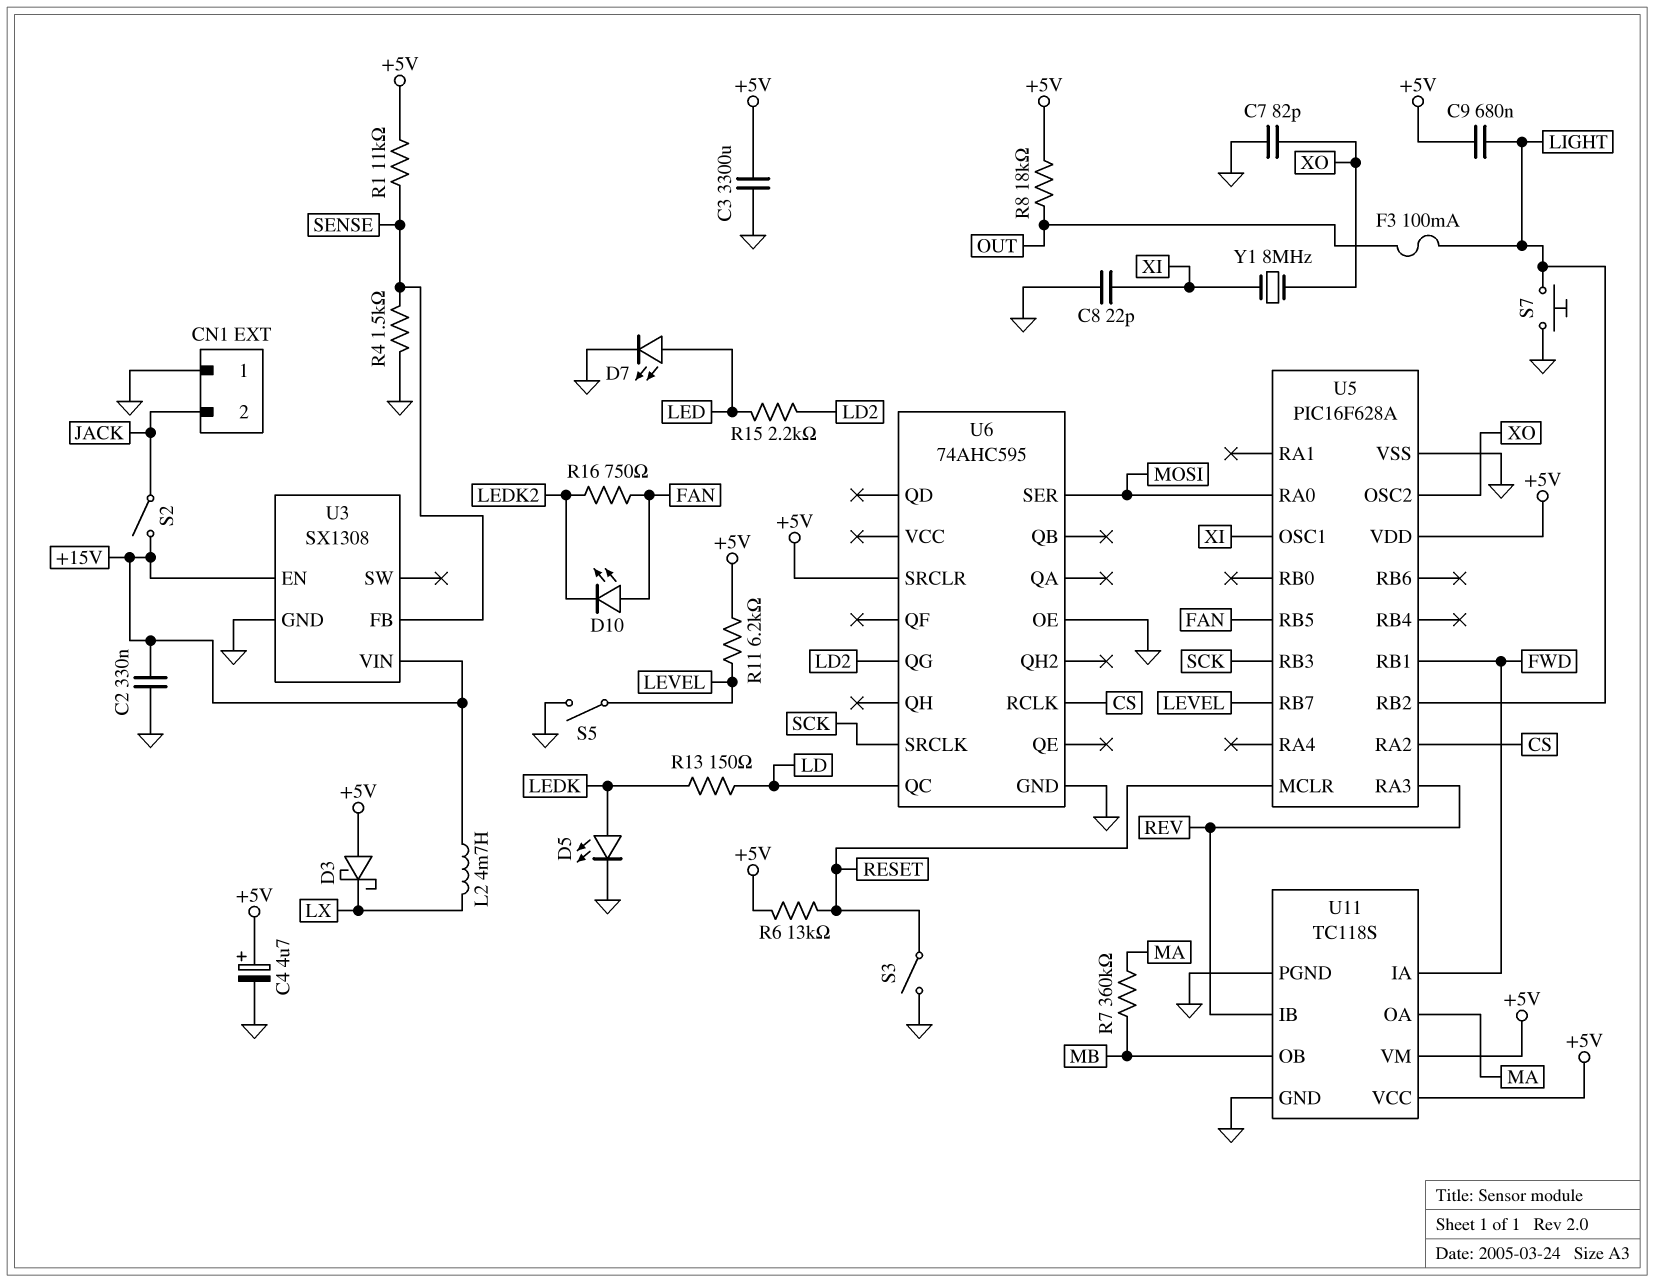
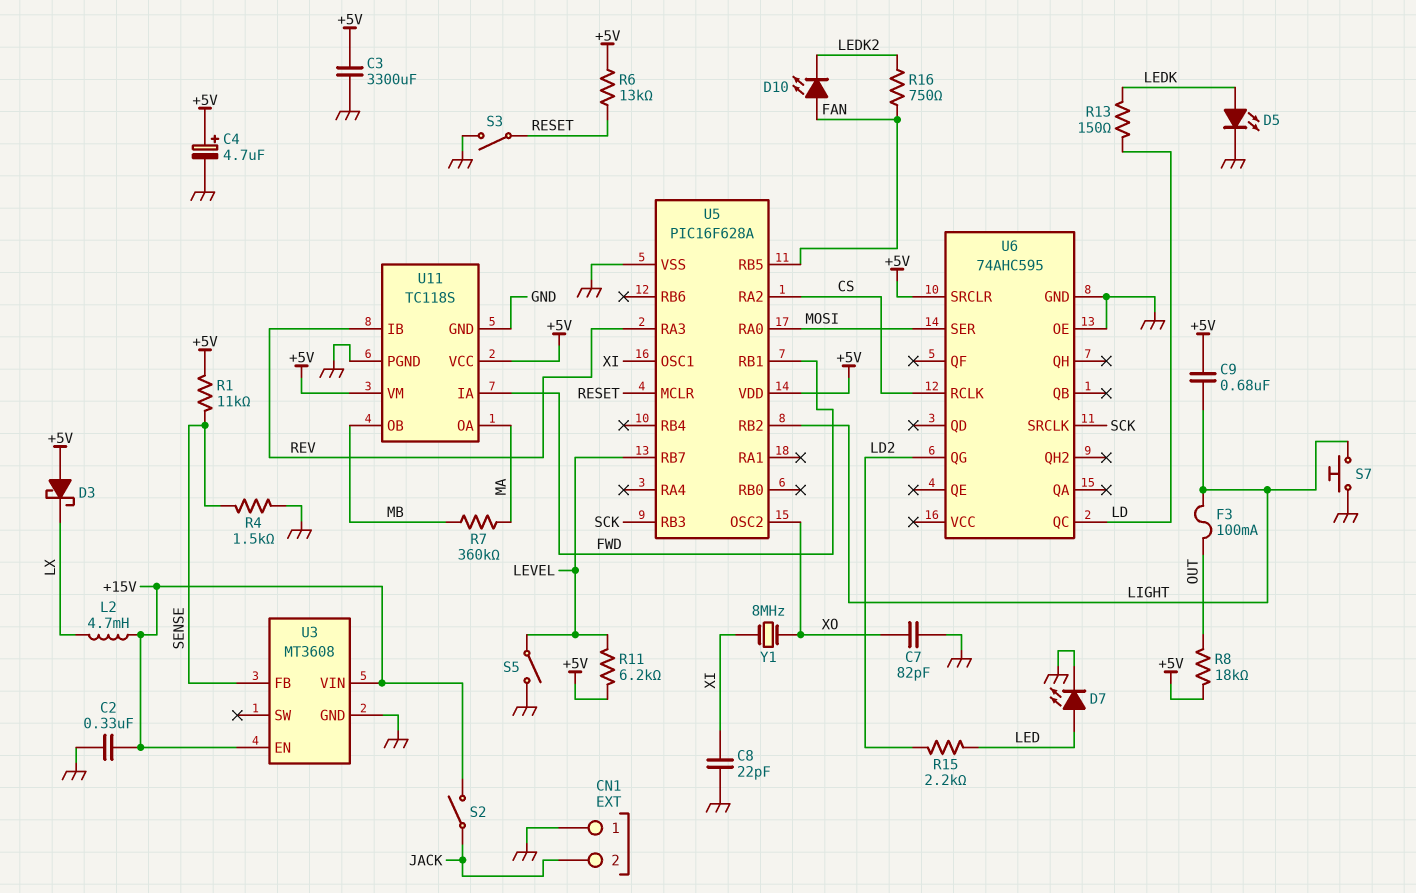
U3: SX1308 -> MT3608

